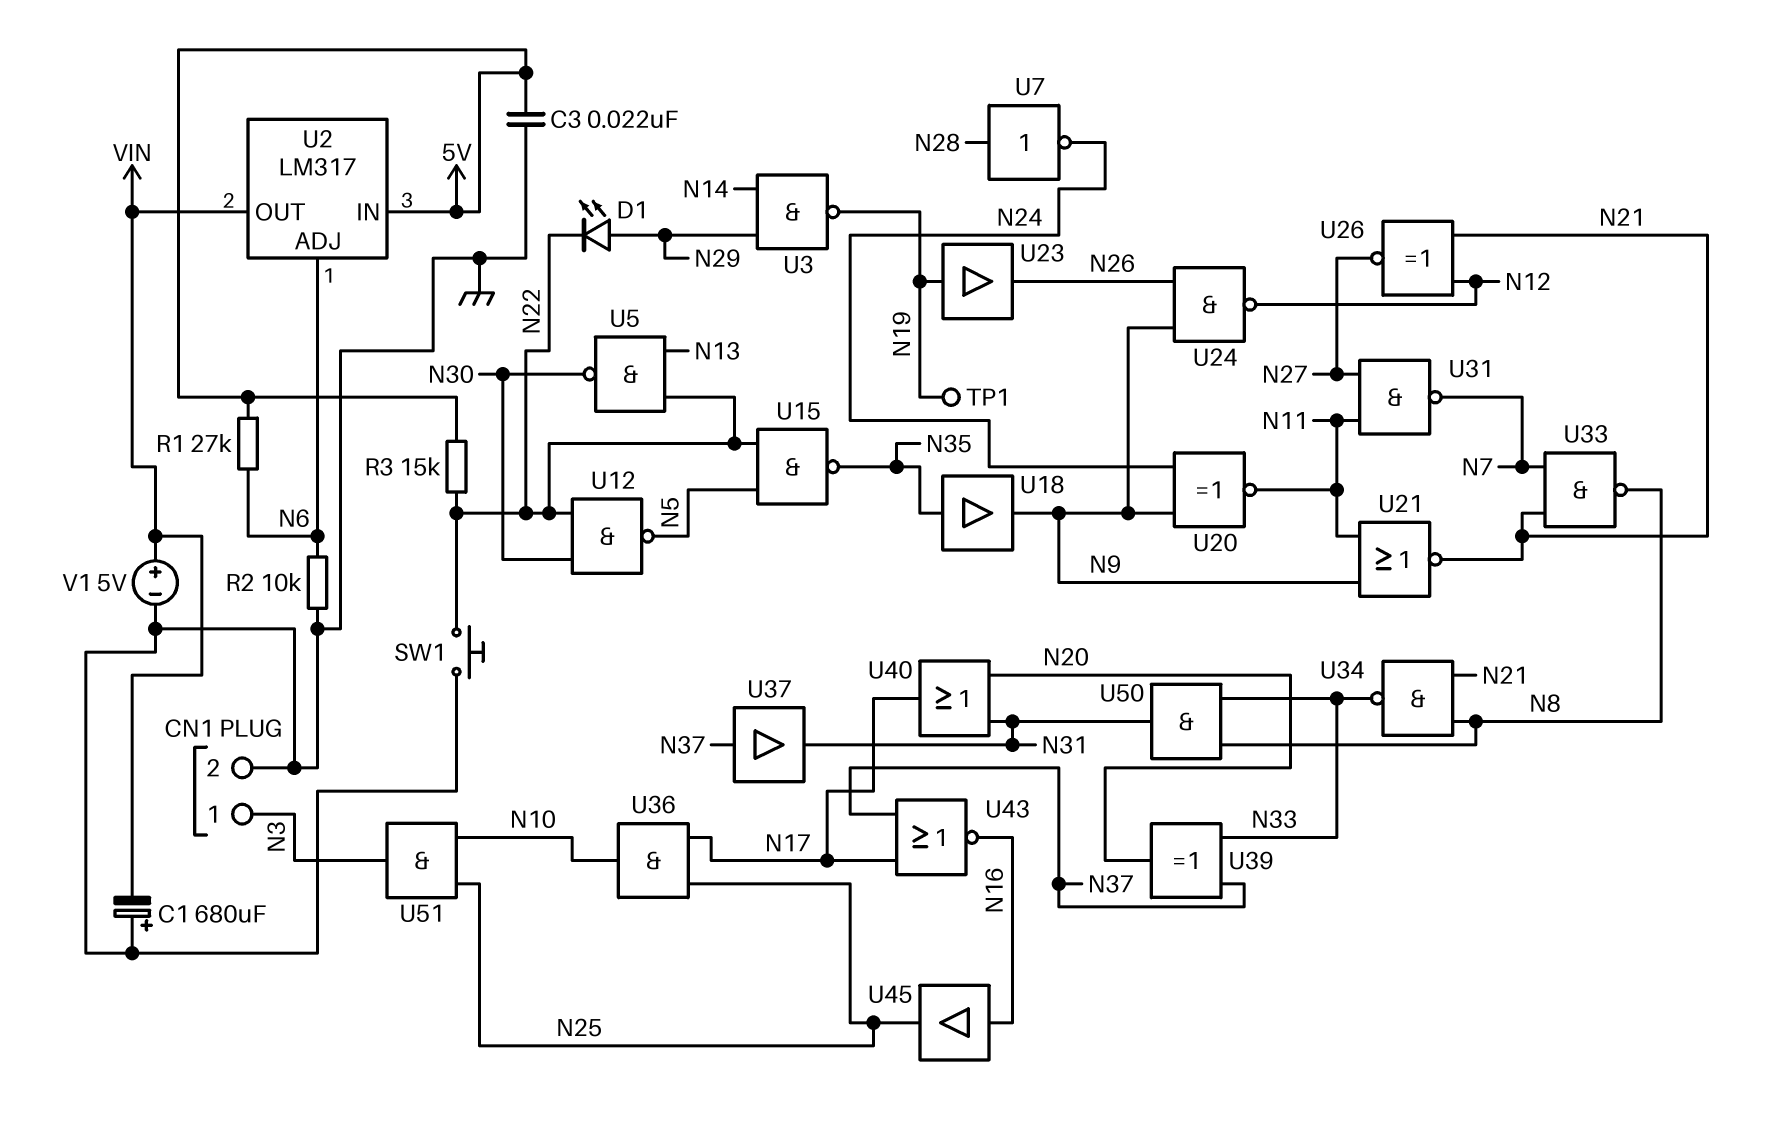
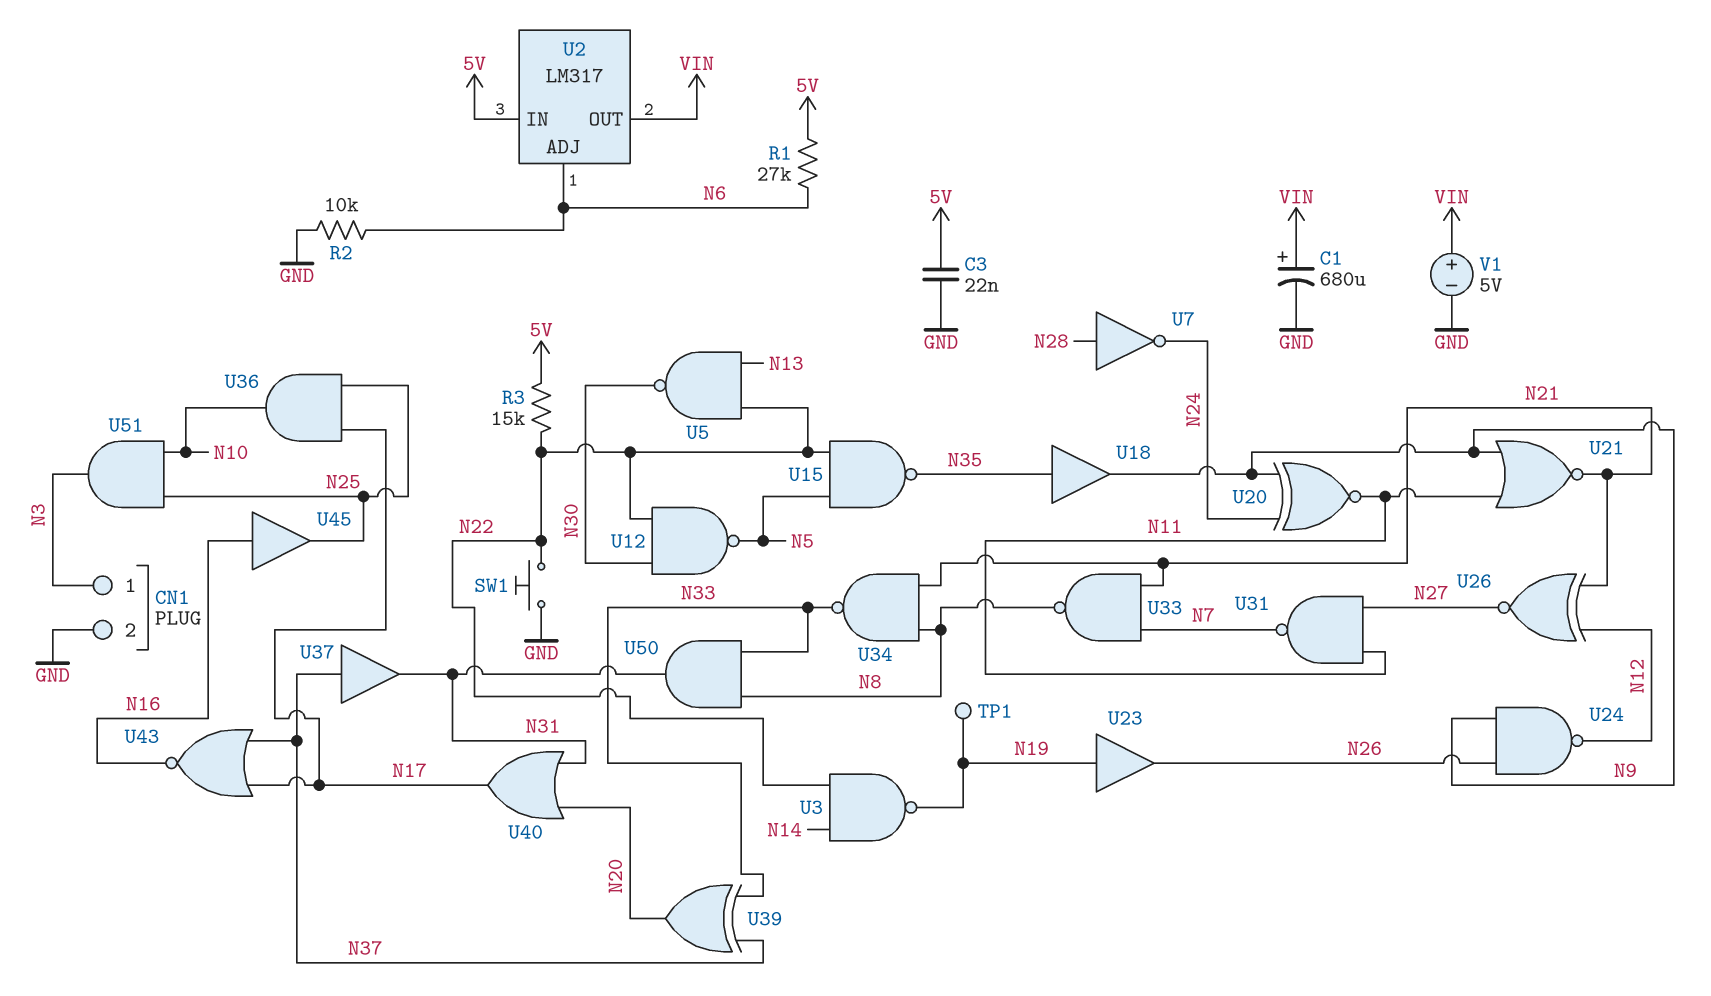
C1: 680uF (plus GND, minus VIN) -> 680uF (plus VIN, minus GND)
D1: LED (A N29, K N22) -> none
U3: NAND (in N14, in N29, out N19) -> NAND (in N14, in N22, out N19)

